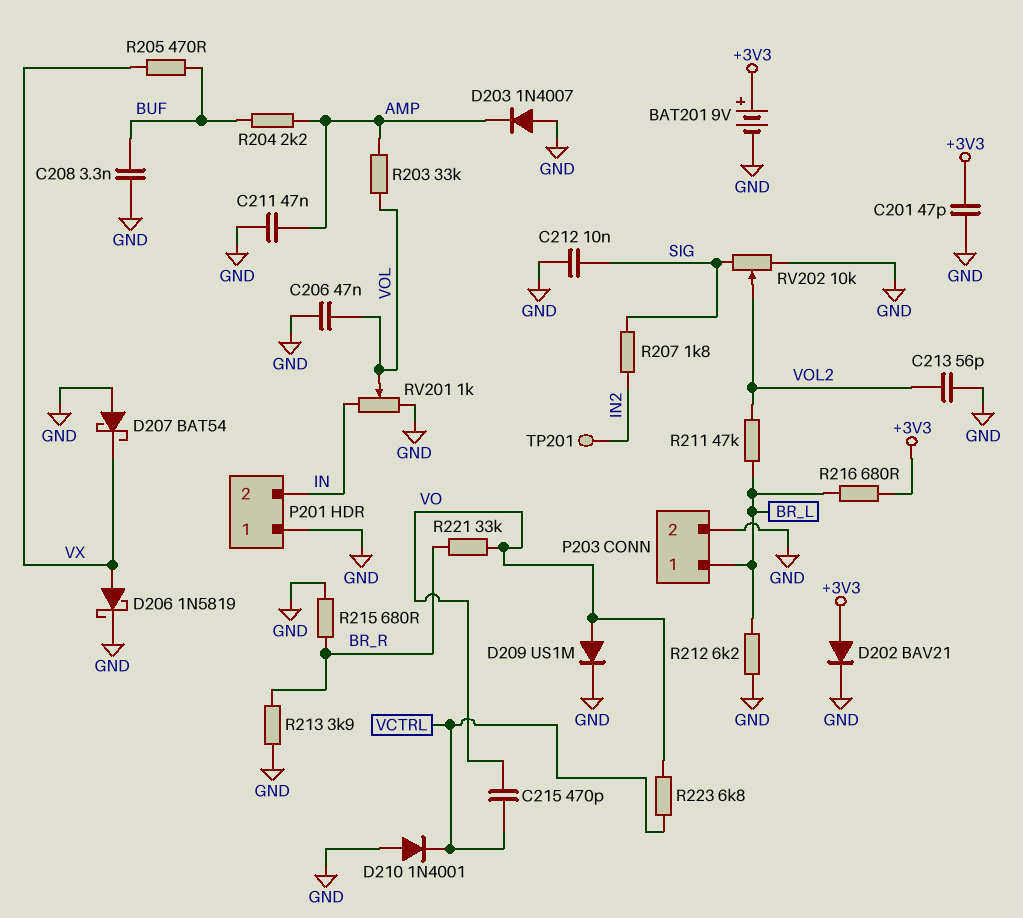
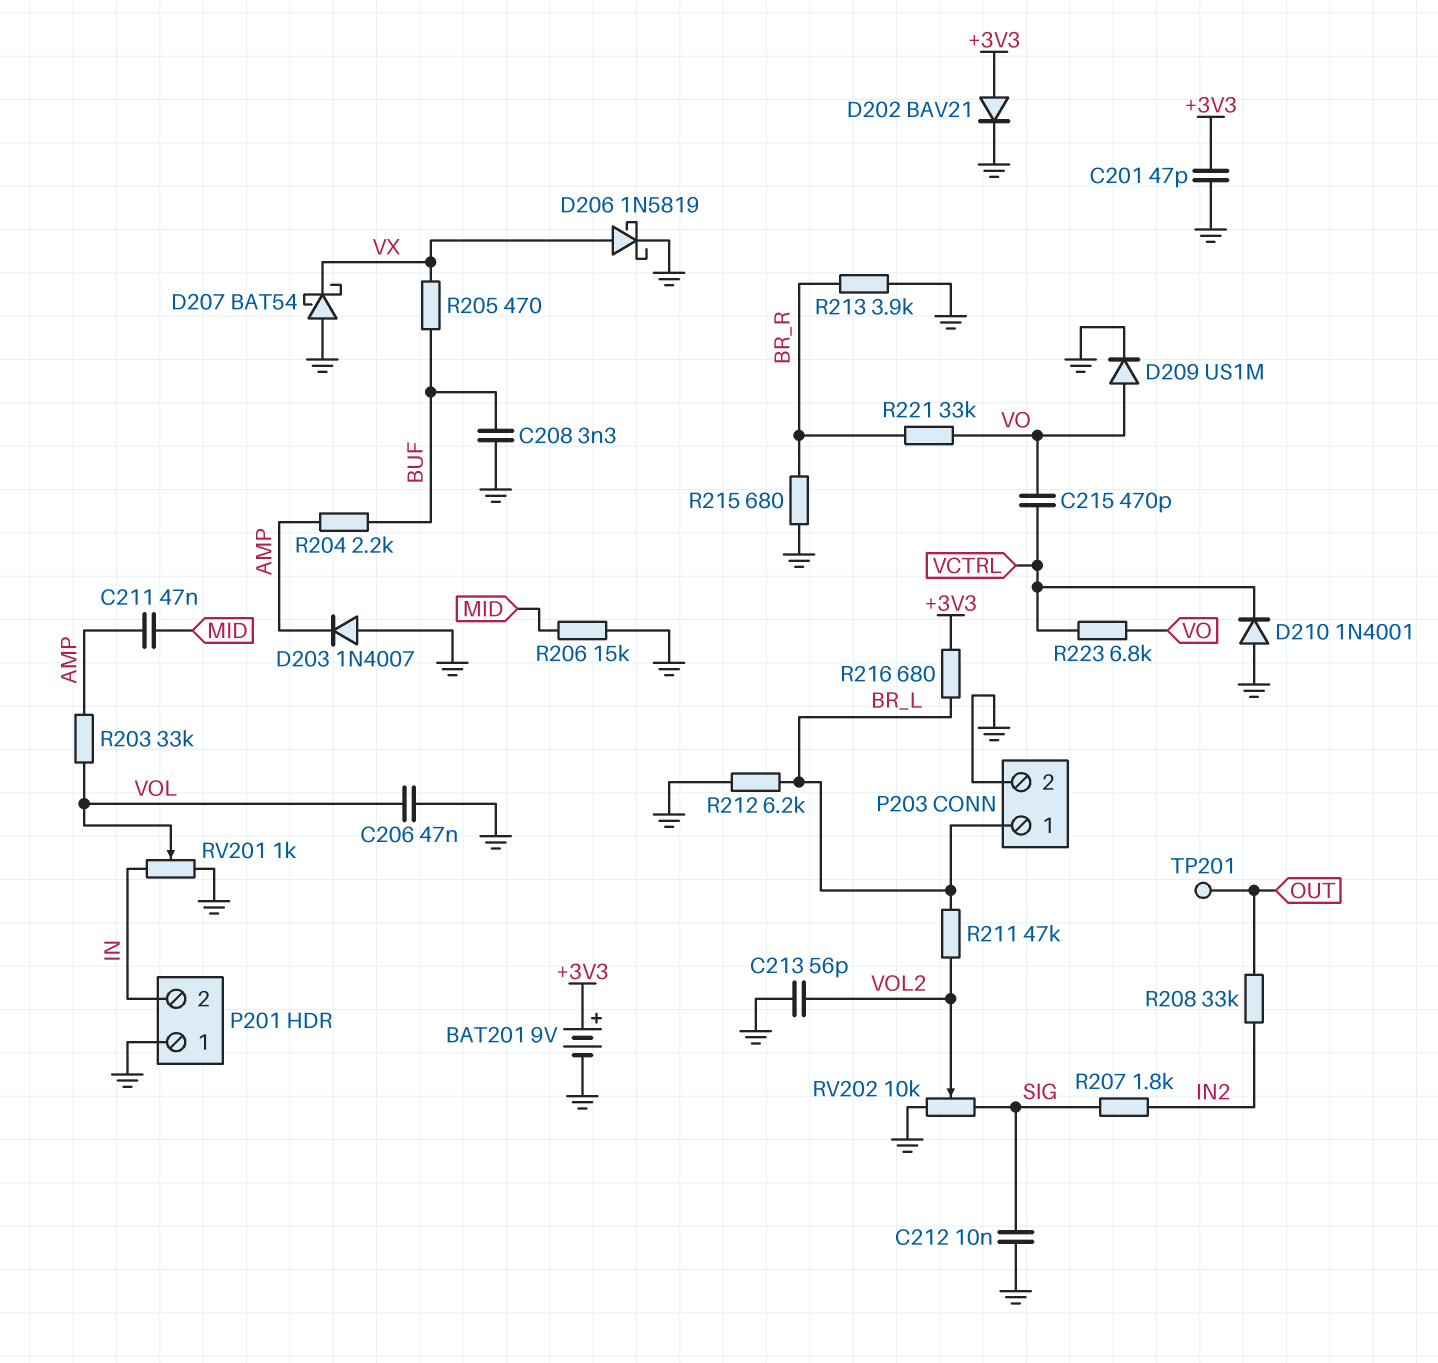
C211: 47nF (AMP, GND) -> 47nF (AMP, MID)
R206: none -> 15k (GND, MID)
R208: none -> 33k (IN2, OUT)
TP201: test point (IN2) -> test point (OUT)

